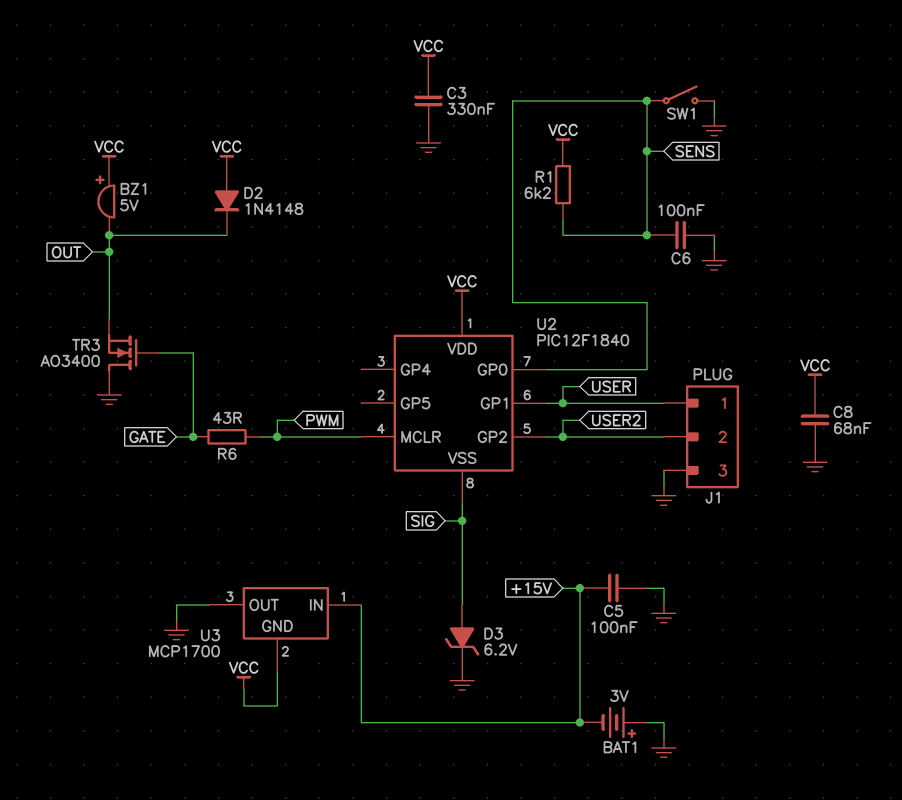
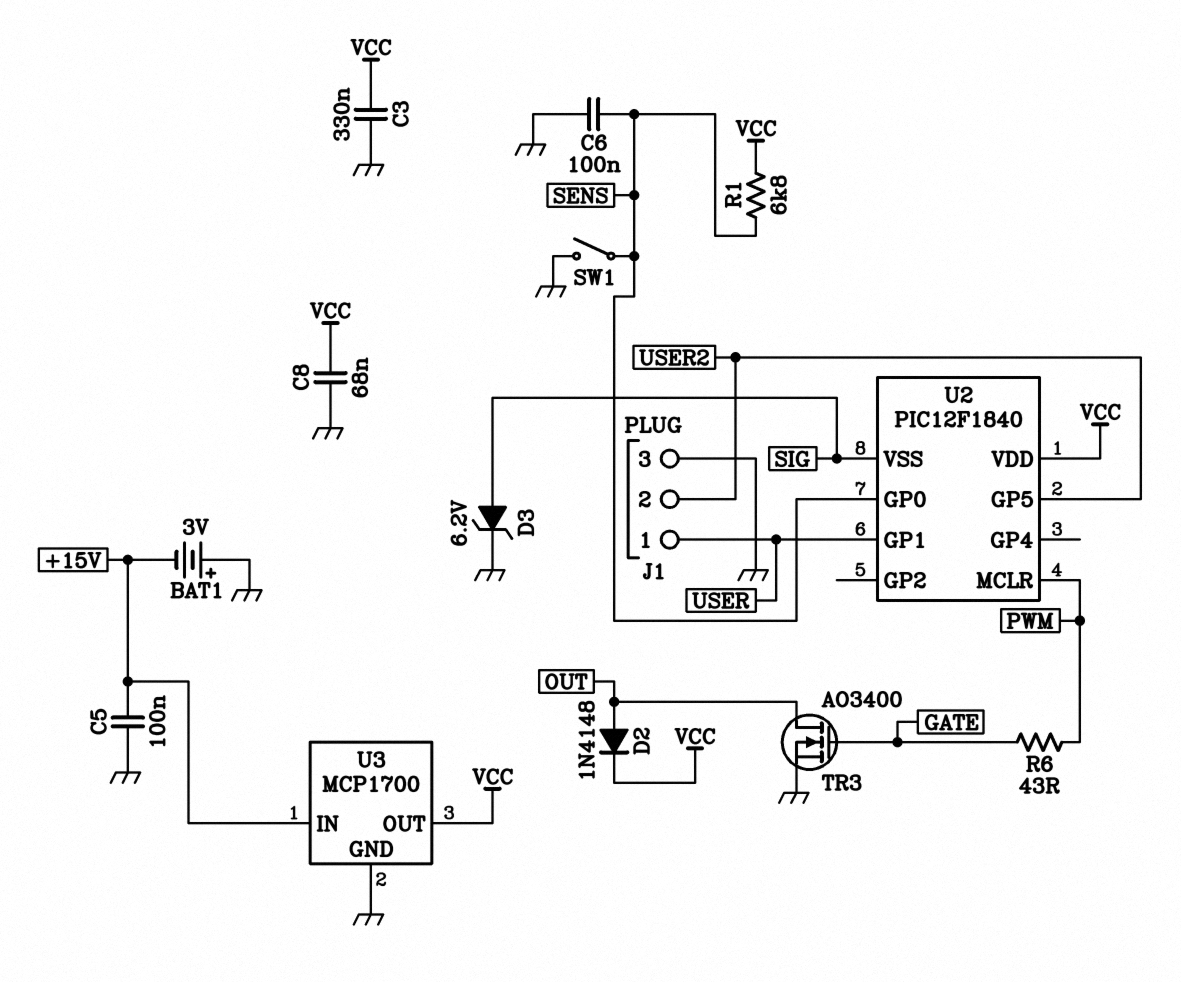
BZ1: buzzer 5V (plus VCC, minus OUT) -> none
D2: diode 1N4148 (A VCC, K OUT) -> diode 1N4148 (A OUT, K VCC)
R1: 6.2k (SENS, VCC) -> 6.8k (SENS, VCC)
TR3: NMOS AO3400 (G GATE, D GND, S OUT) -> NMOS AO3400 (G GATE, D OUT, S GND)
U2 pin GP2: USER2 -> none
U2 pin GP5: none -> USER2
U3 pin GND: VCC -> GND
U3 pin OUT: GND -> VCC

